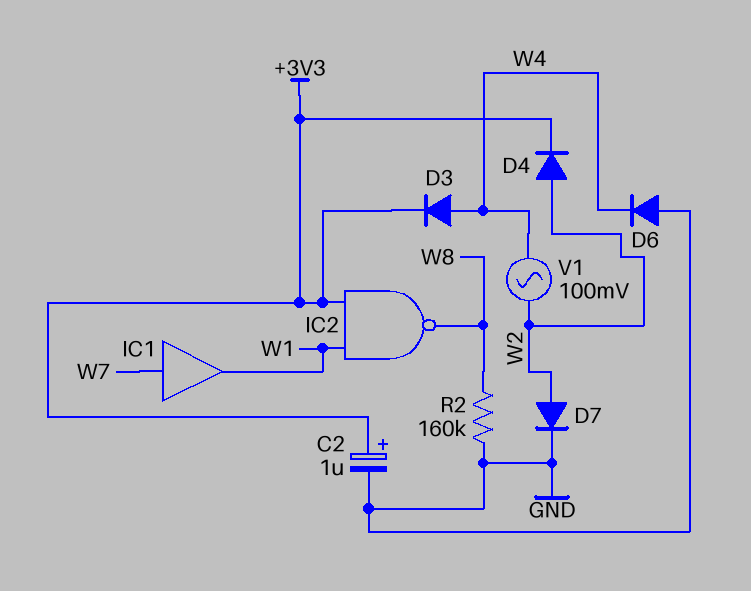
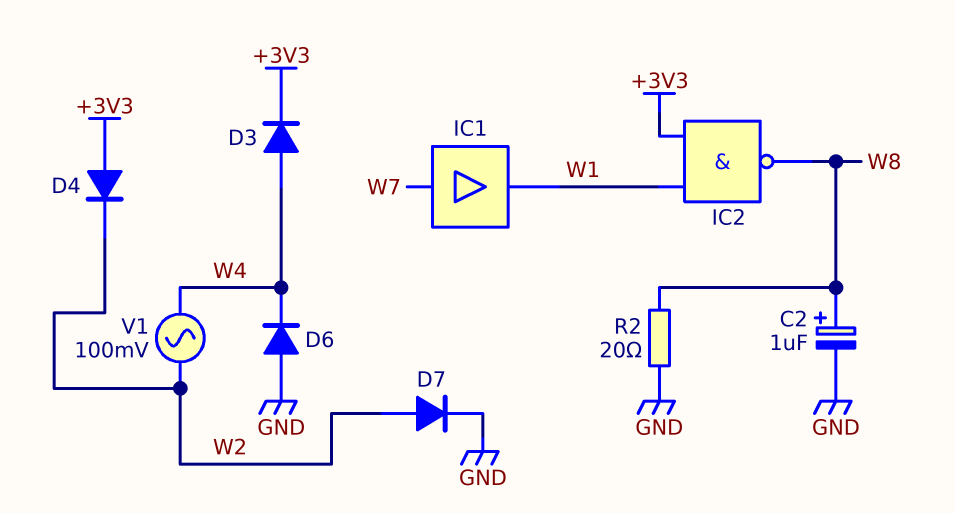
C2: 1uF (plus +3V3, minus GND) -> 1uF (plus W8, minus GND)
D4: diode (A W2, K +3V3) -> diode (A +3V3, K W2)
R2: 160k (GND, W8) -> 20 (GND, W8)

